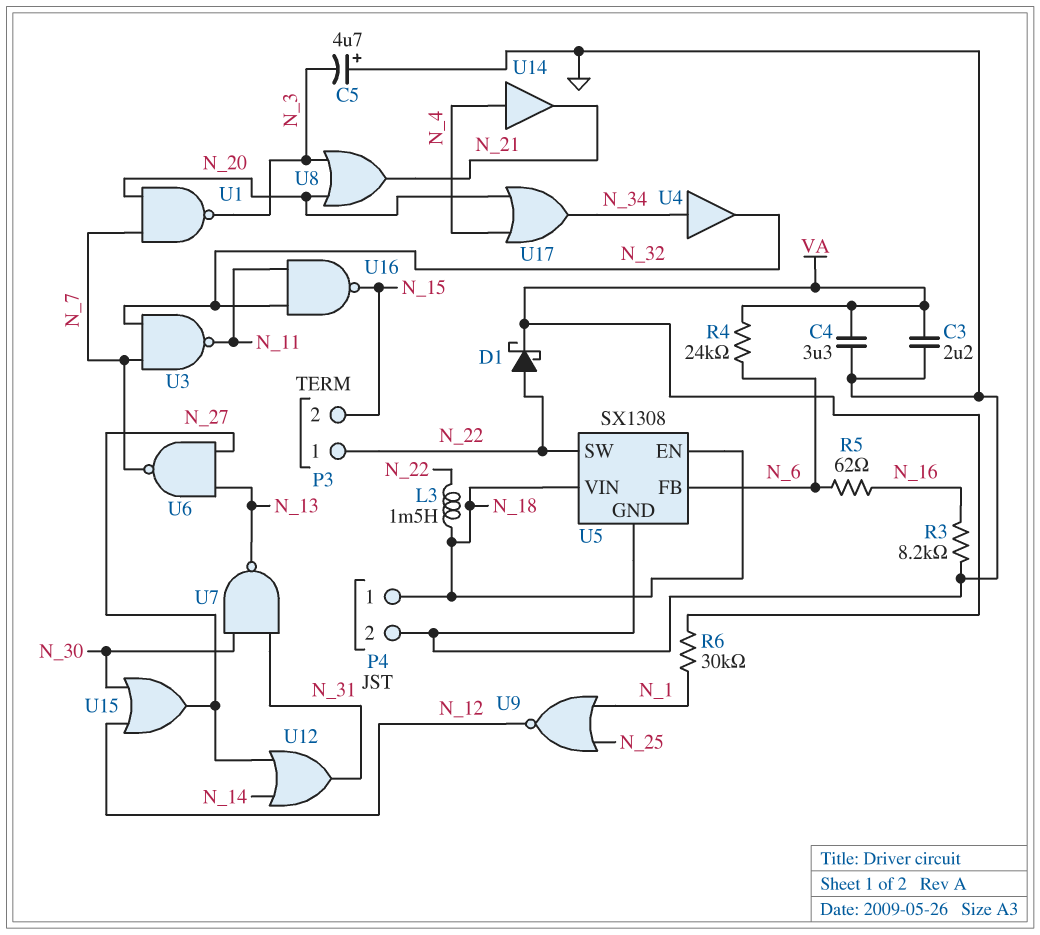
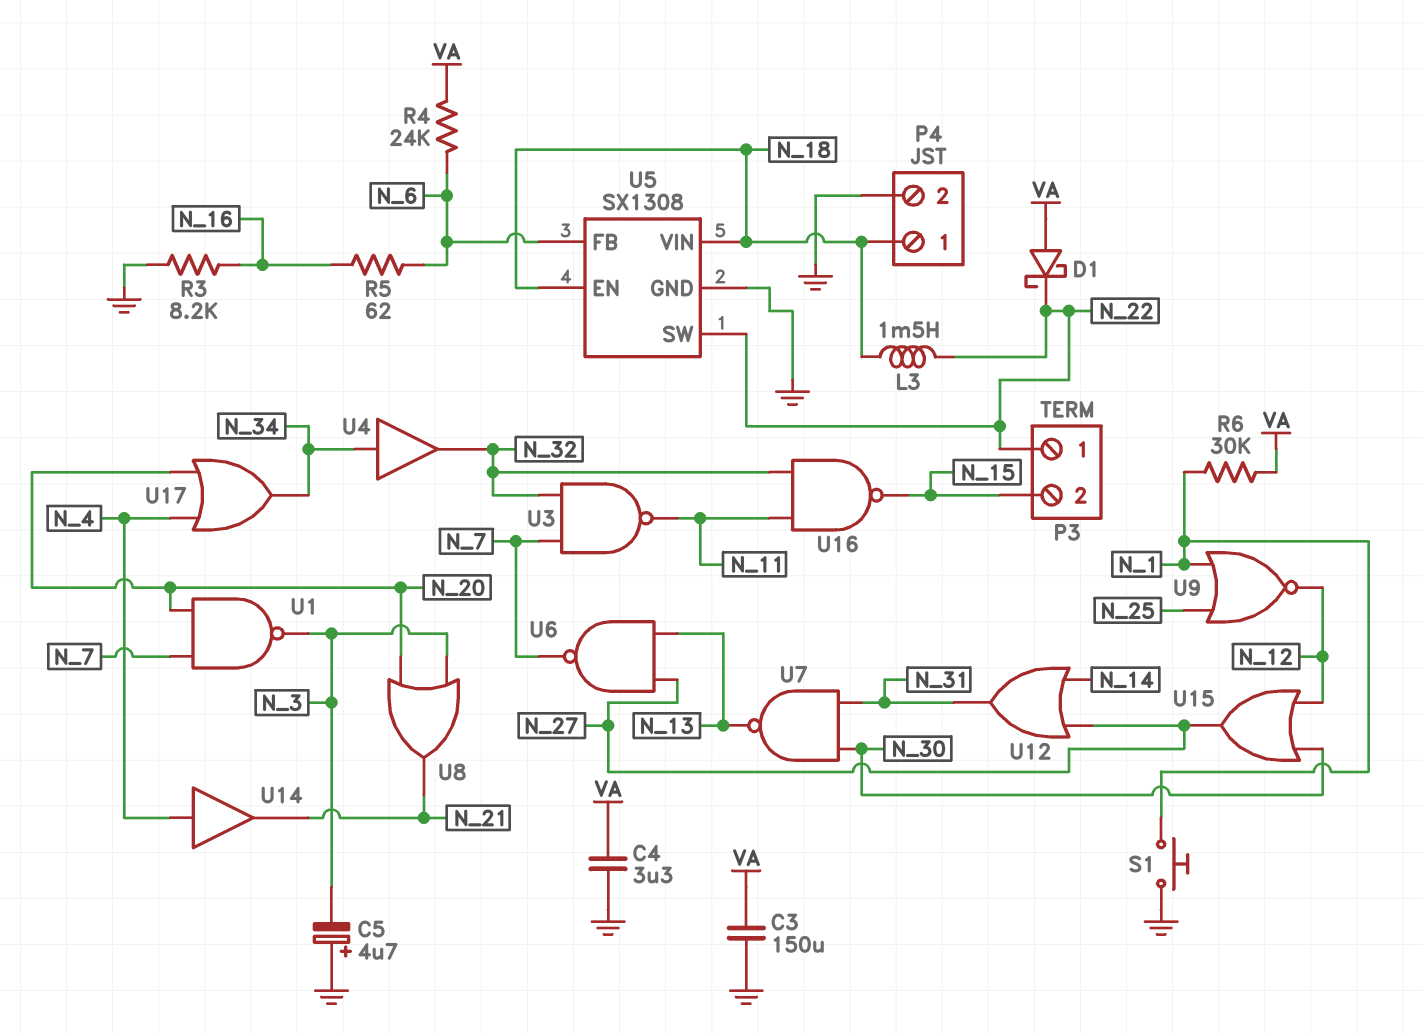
C3: 2.2uF (GND, VA) -> 150uF (GND, VA)
D1: schottky (A N_22, K VA) -> schottky (A VA, K N_22)
S1: none -> button (GND, N_1)

